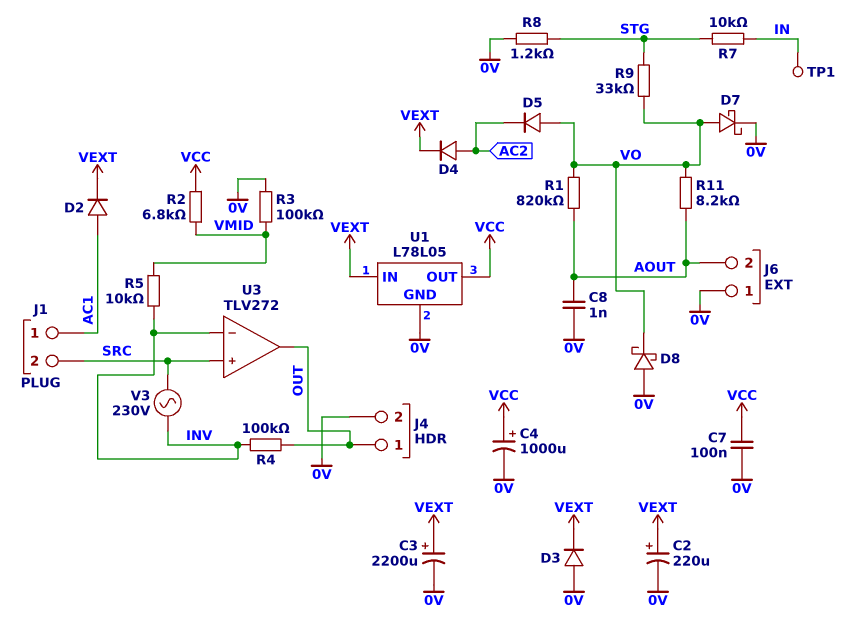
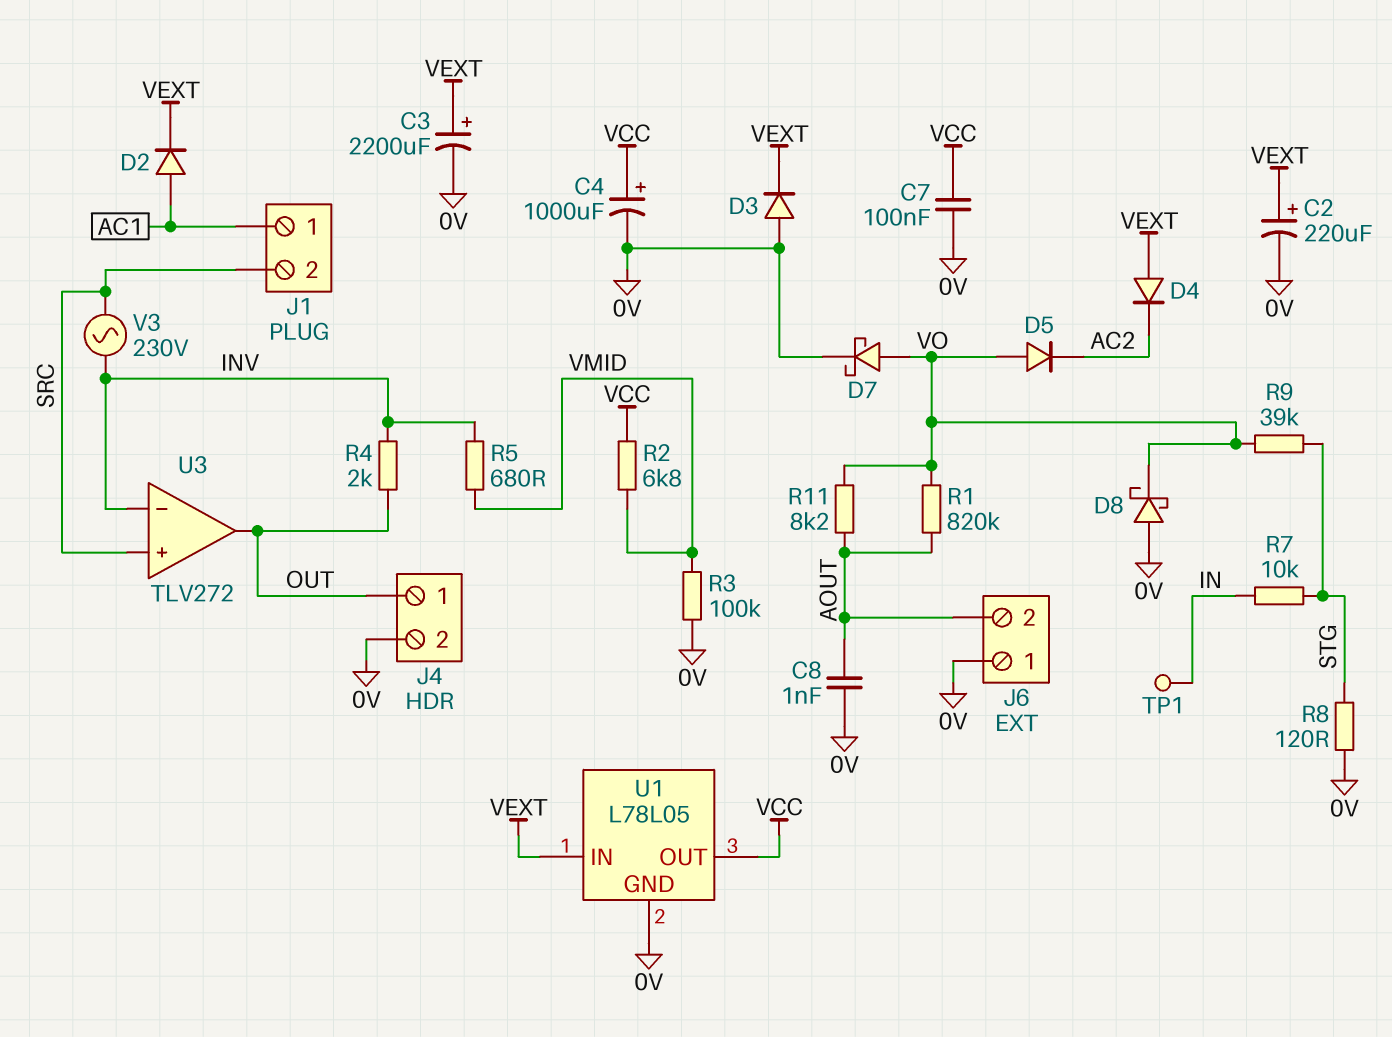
D4: diode (A AC2, K VEXT) -> diode (A VEXT, K AC2)
R4: 100k (INV, OUT) -> 2k (INV, OUT)
R5: 10k (INV, VMID) -> 680 (INV, VMID)
R8: 1.2k (0V, STG) -> 120 (0V, STG)
R9: 33k (STG, VO) -> 39k (STG, VO)

